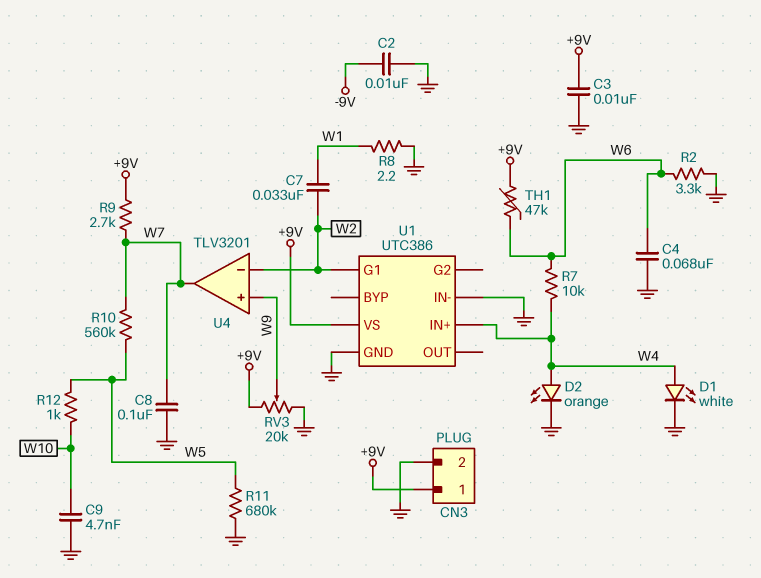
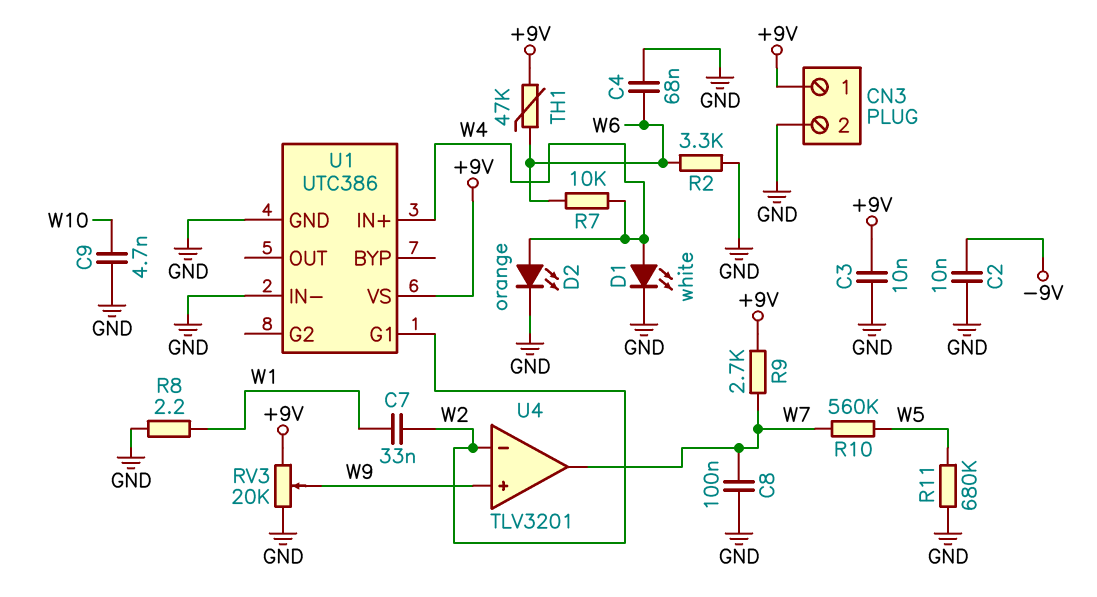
R12: 1k (W5, W10) -> none

